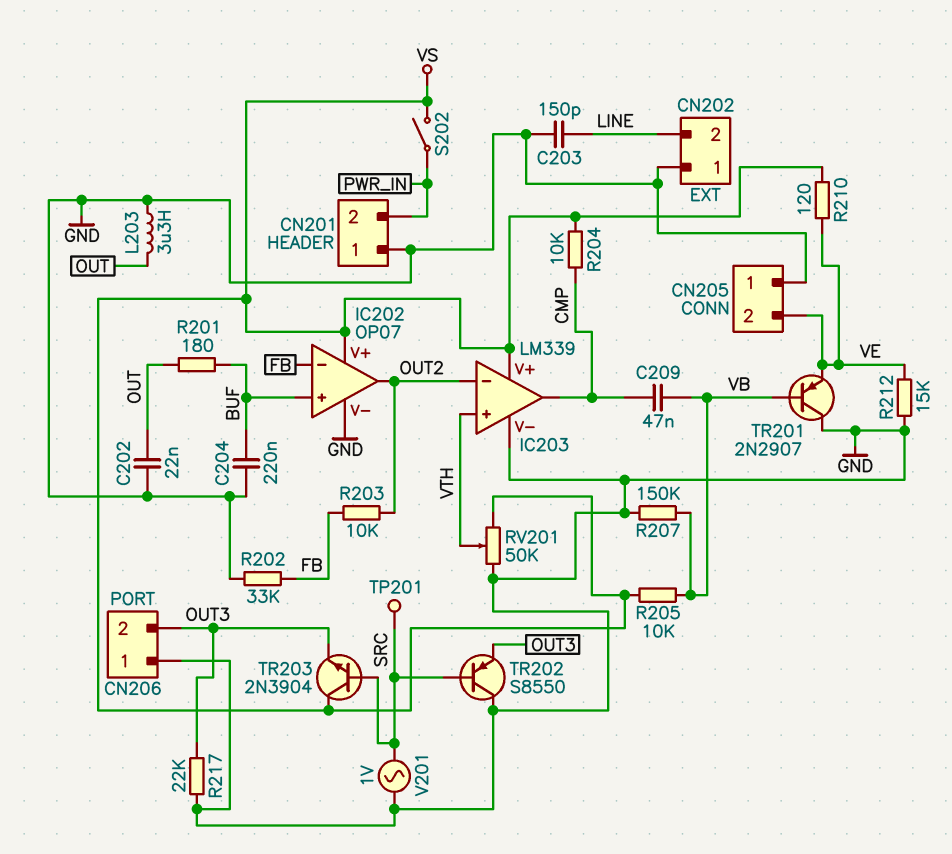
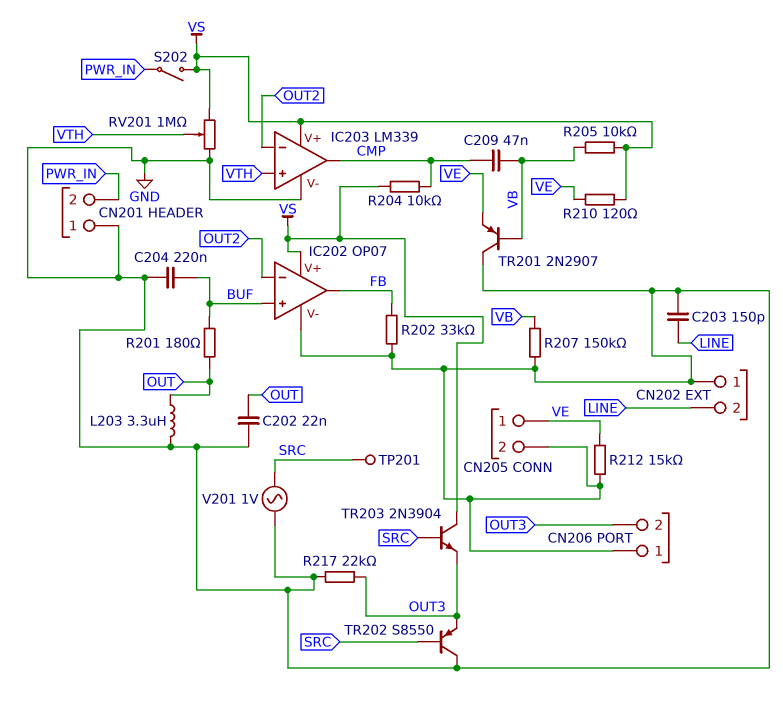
CN205 pin 1: GND -> VE
CN205 pin 2: VE -> GND
IC202 pin in-: FB -> OUT2
IC202 pin out: OUT2 -> FB
R203: 10k (FB, OUT2) -> none
RV201: 50k (GND, VS, wiper VTH) -> 1M (GND, VS, wiper VTH)

